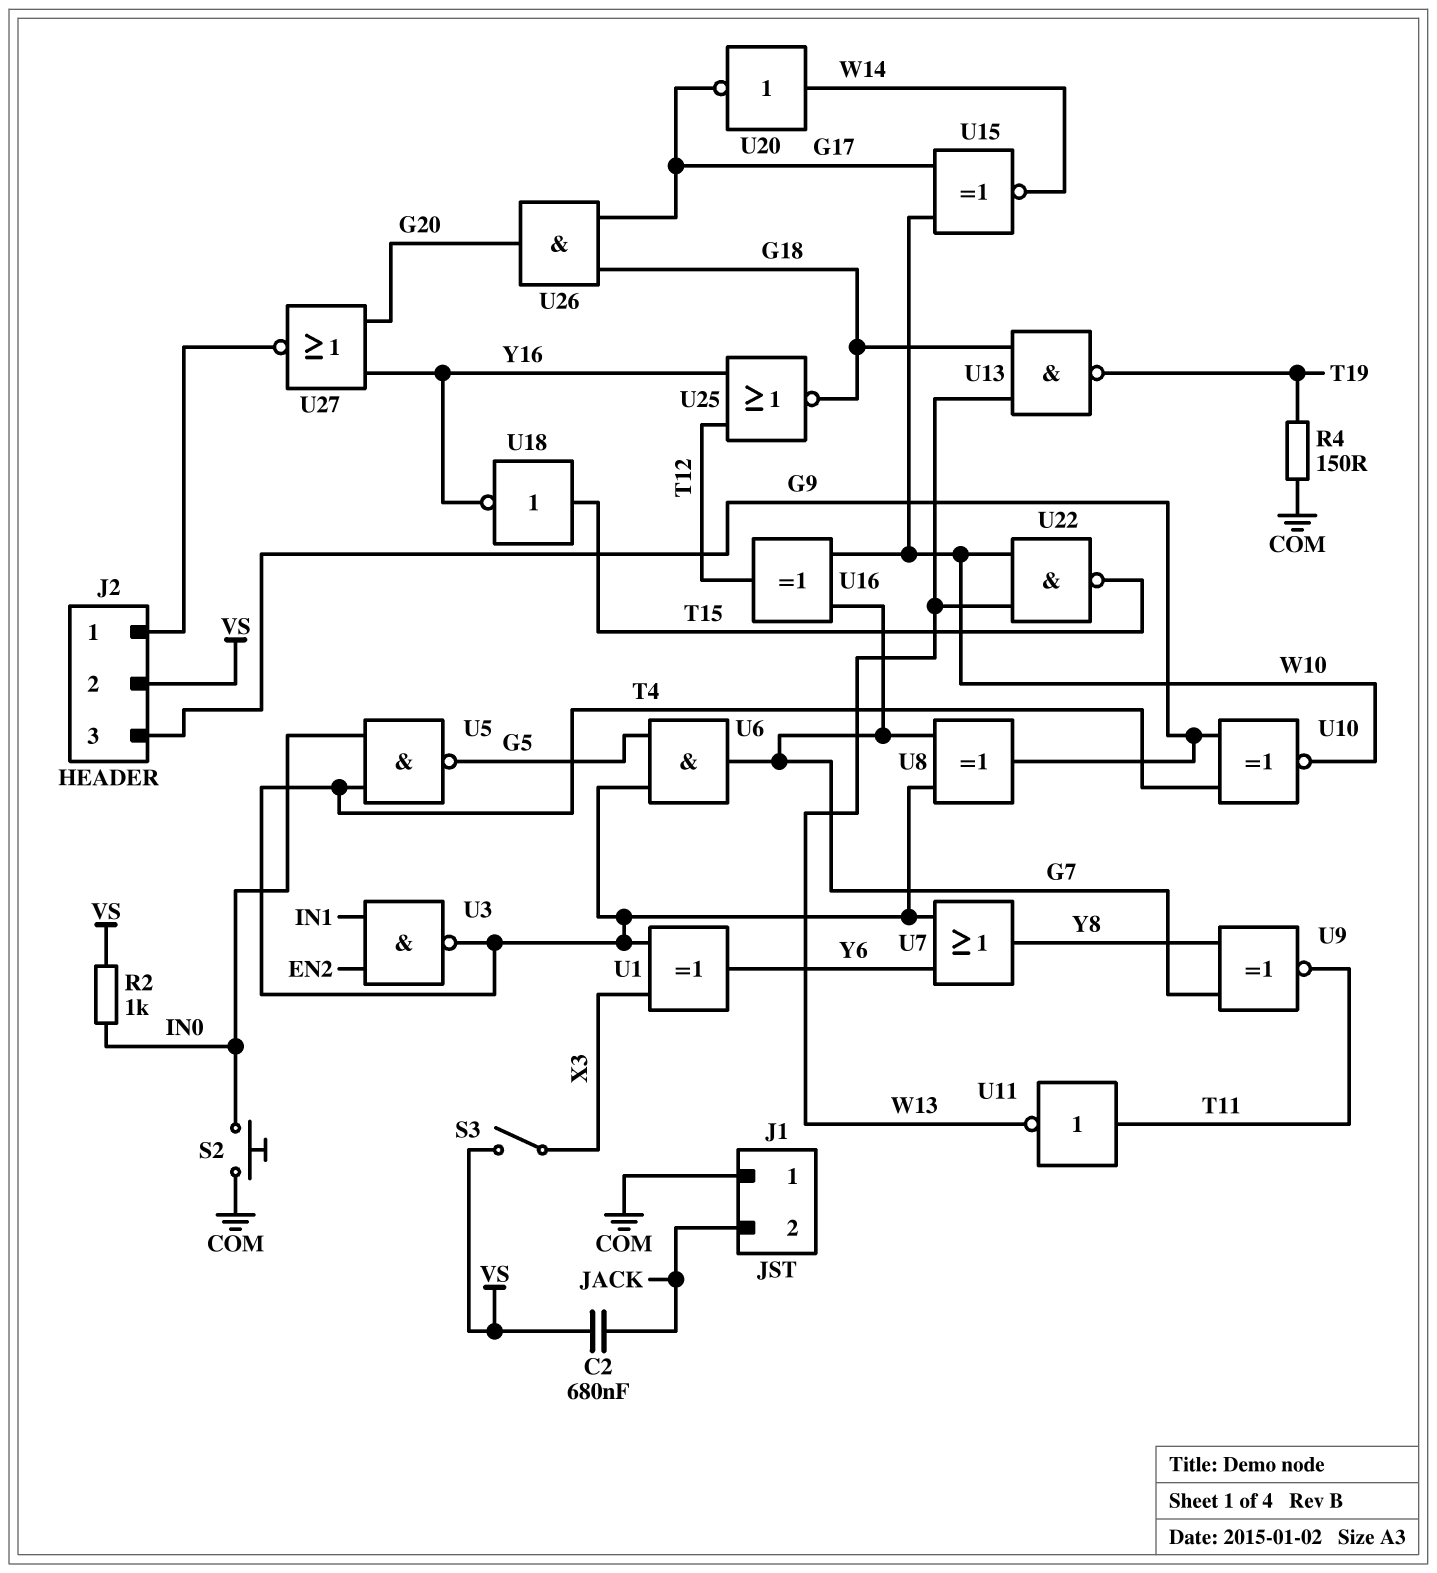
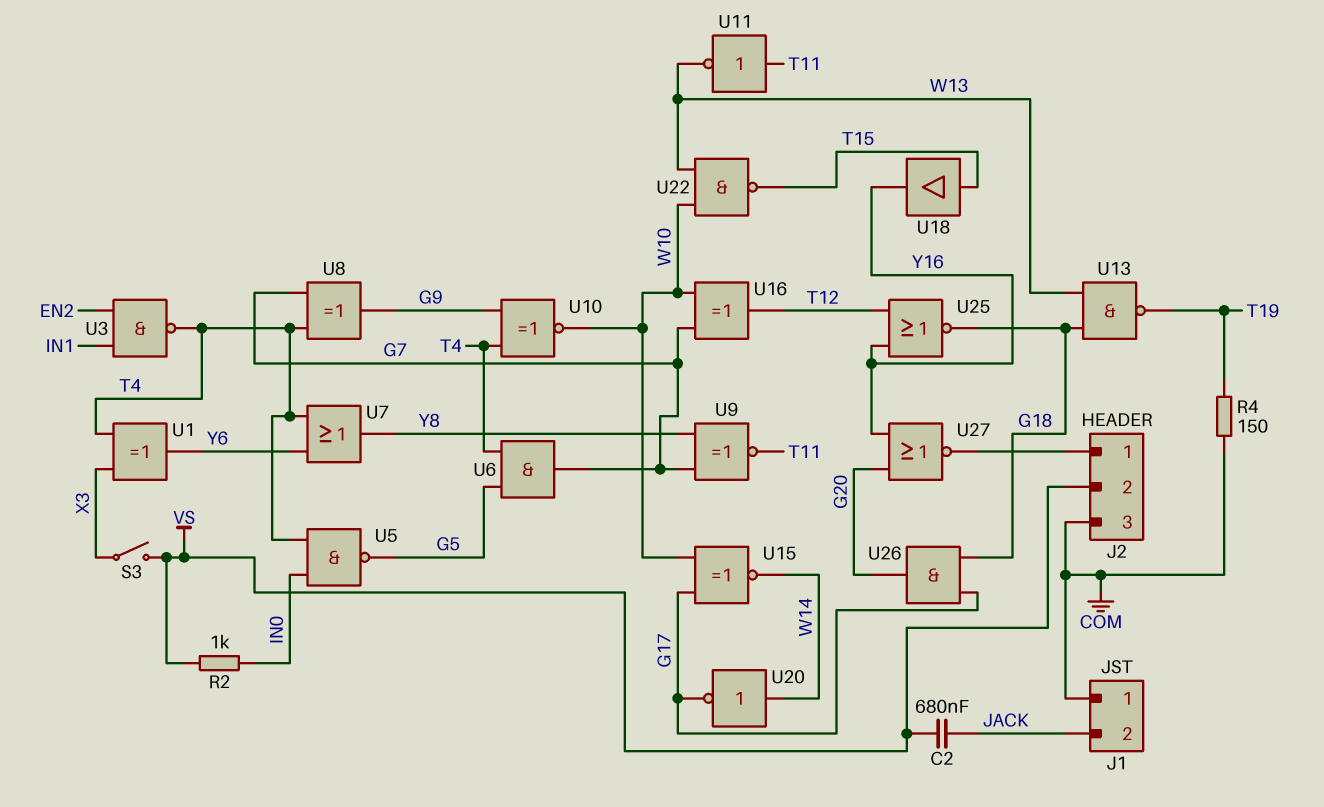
J2 pin 3: G9 -> COM
S2: button (COM, IN0) -> none
U18: NOT (in T15, out Y16) -> buffer (in T15, out Y16)

